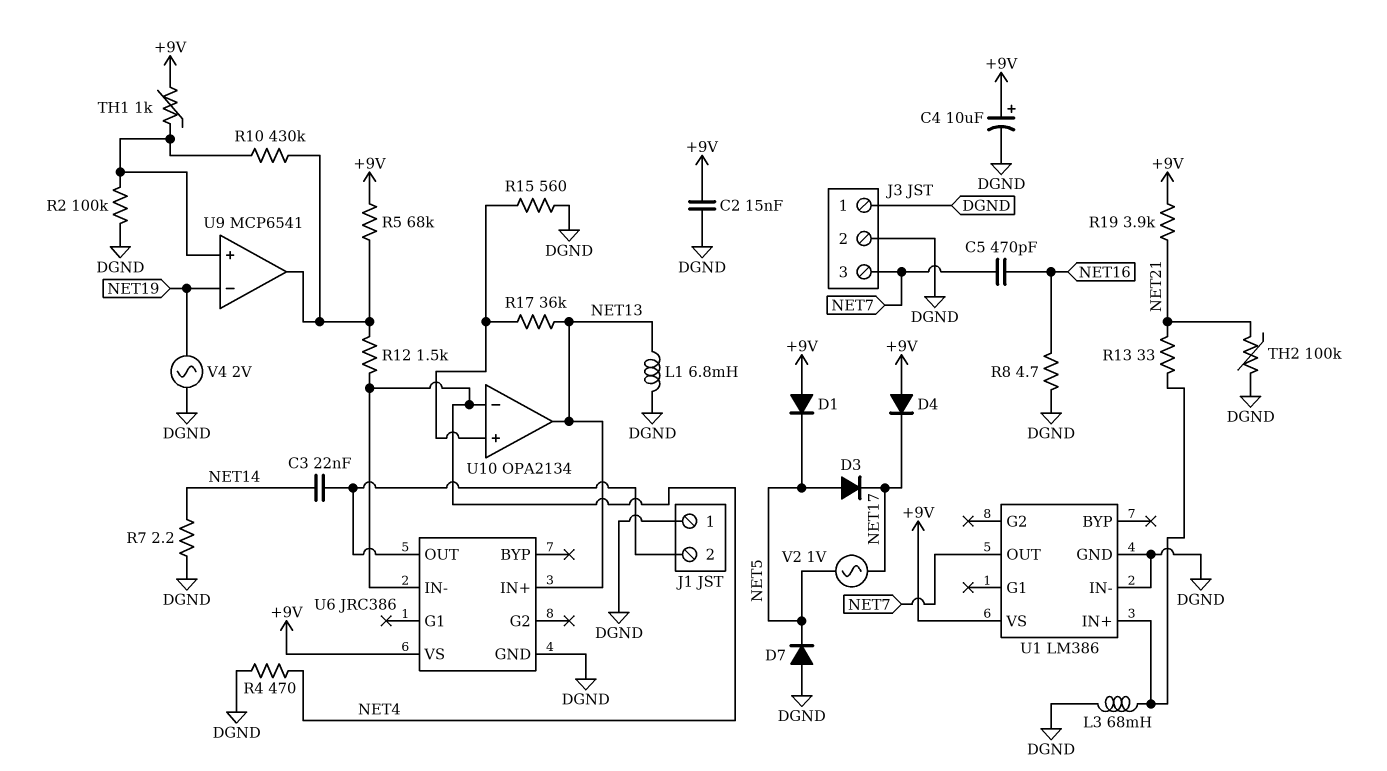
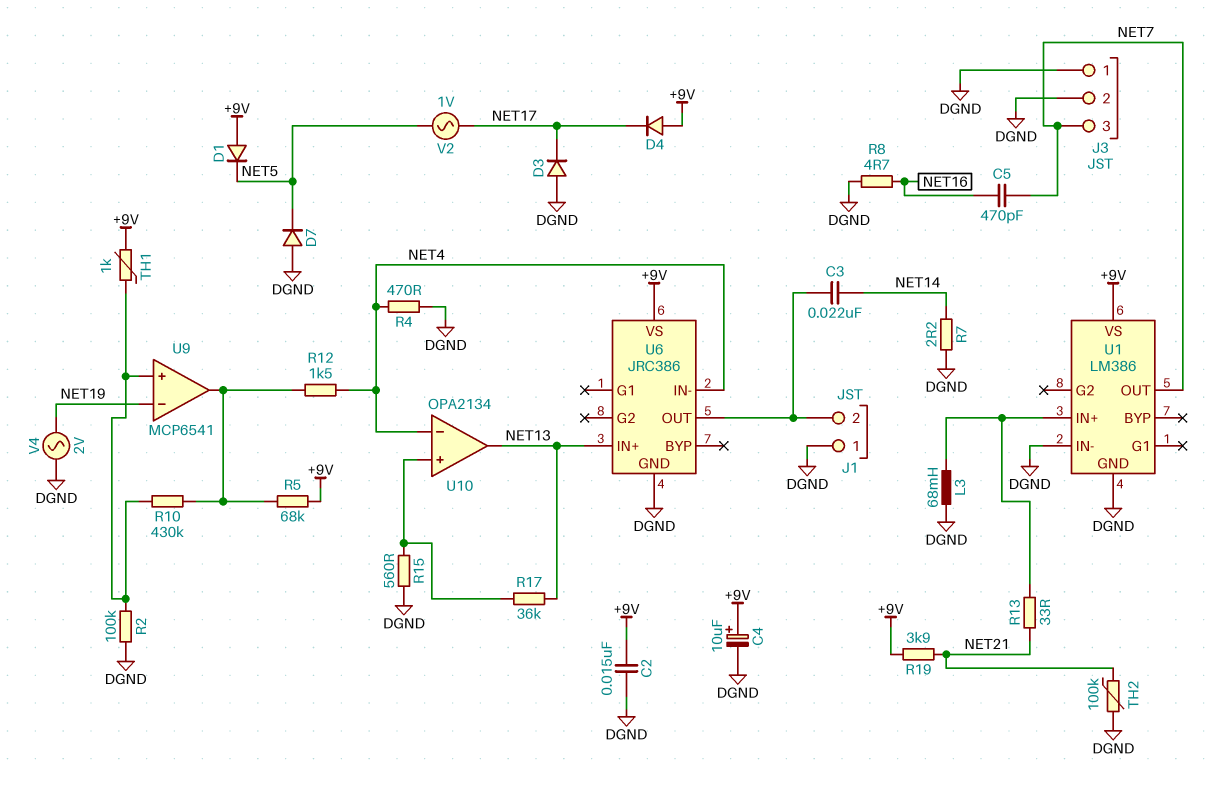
D3: diode (A NET5, K NET17) -> diode (A DGND, K NET17)
L1: 6.8mH (DGND, NET13) -> none

